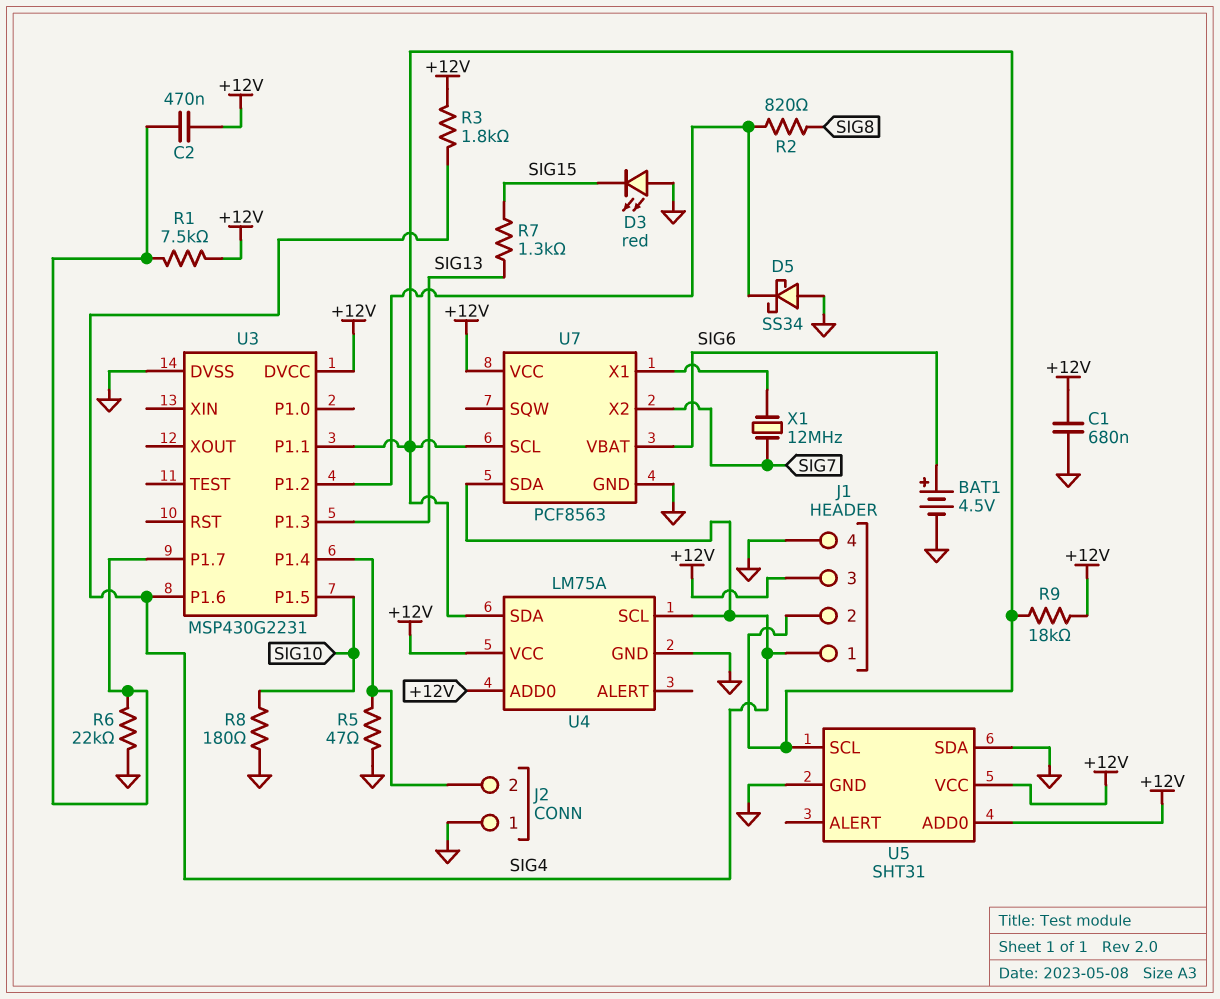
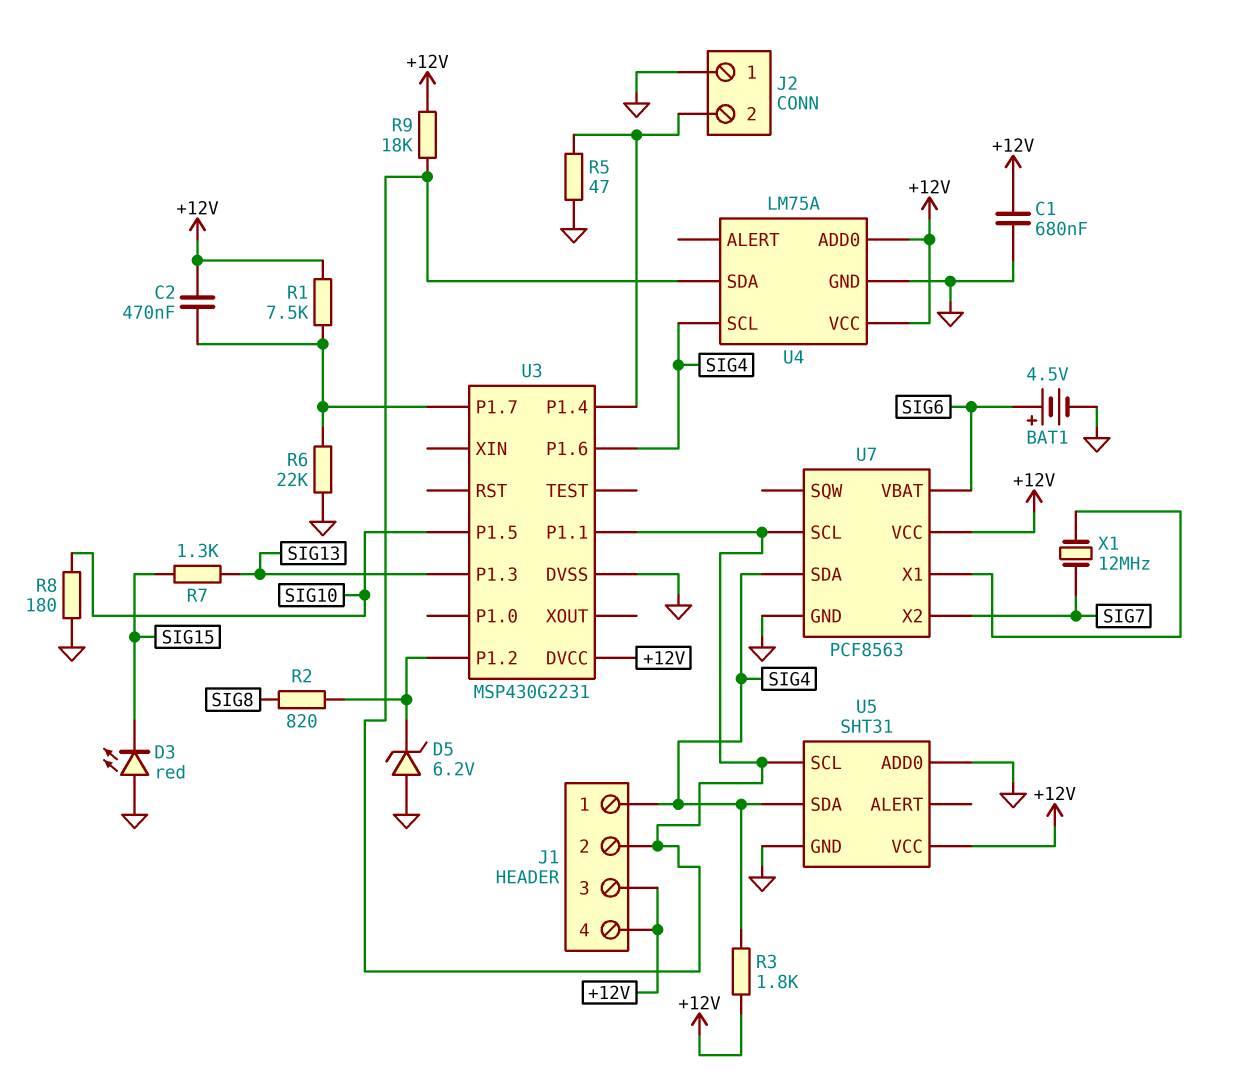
D5: schottky SS34 (A GND, K U3/P1.2) -> zener 6.2V (A GND, K U3/P1.2)
J1 pin 4: GND -> +12V
U5 pin ADD0: +12V -> GND
U5 pin SDA: GND -> SIG4

